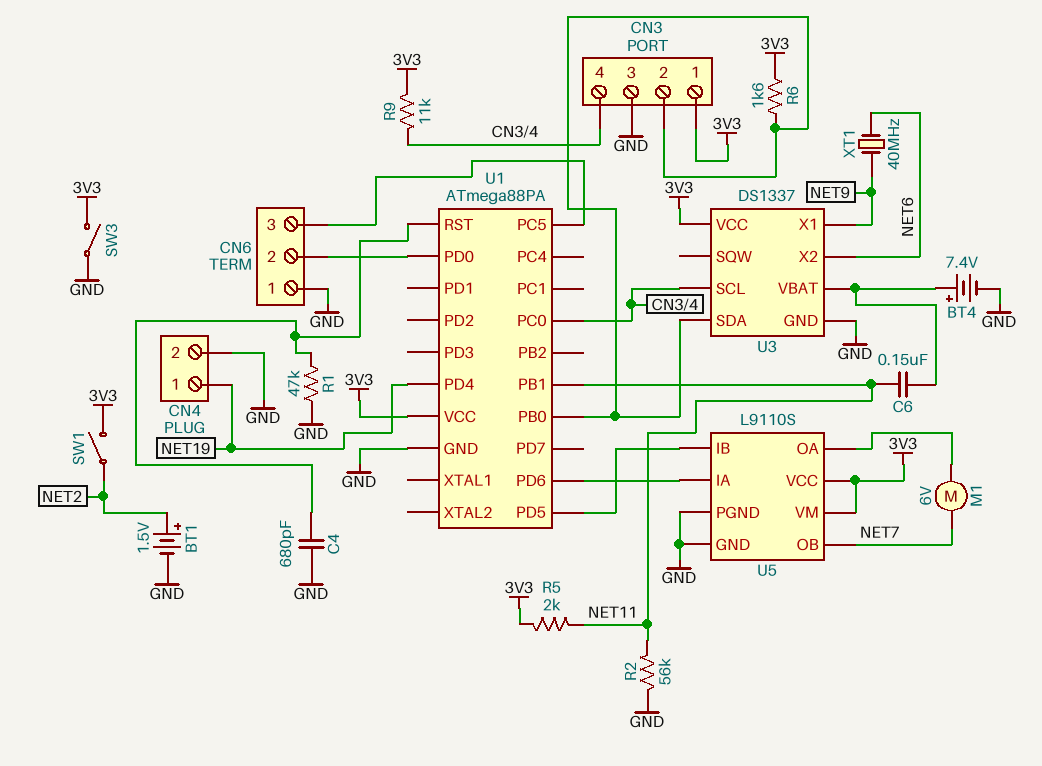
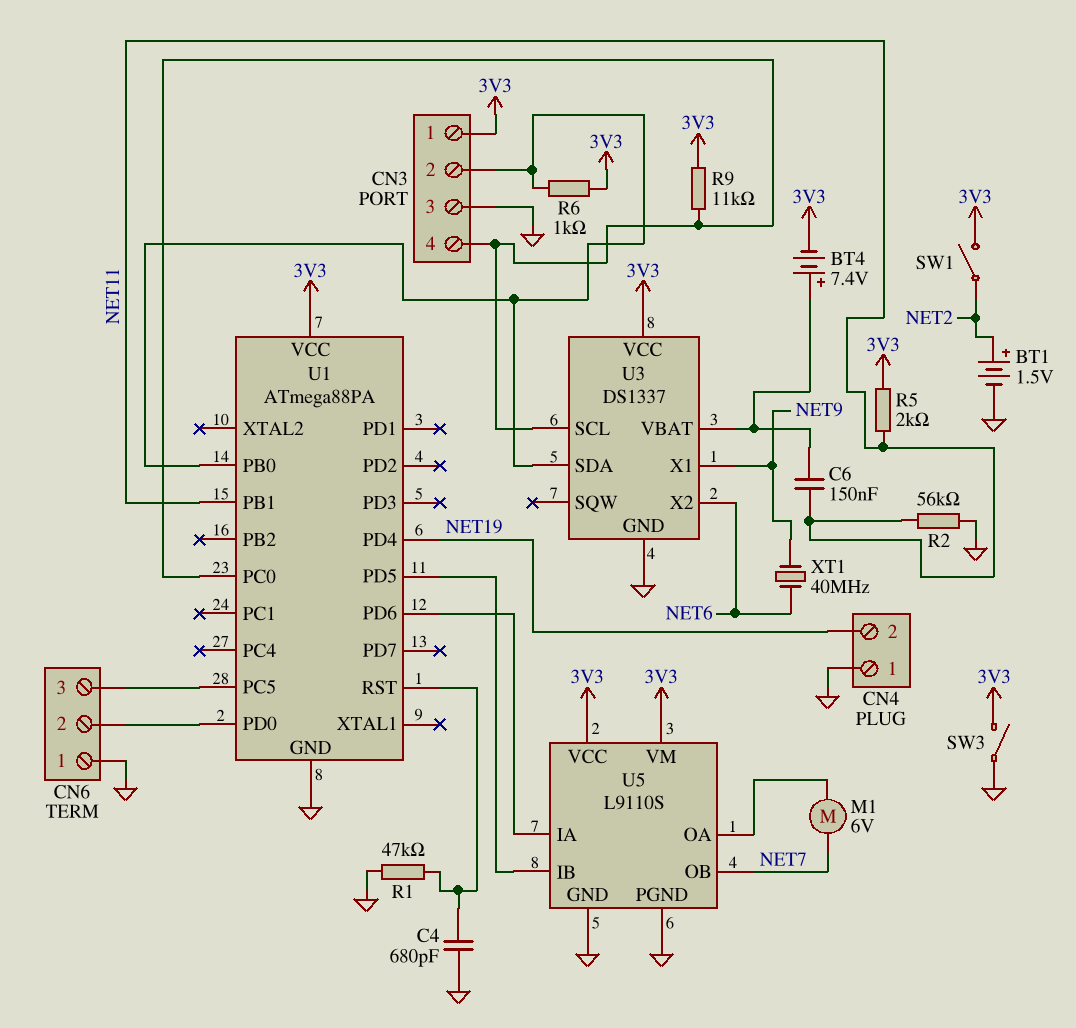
BT4: 7.4V (plus U3/VBAT, minus GND) -> 7.4V (plus U3/VBAT, minus 3V3)
CN4 pin 1: NET19 -> GND
CN4 pin 2: GND -> NET19
R6: 1.6k (3V3, CN3/2) -> 1k (3V3, CN3/2)

